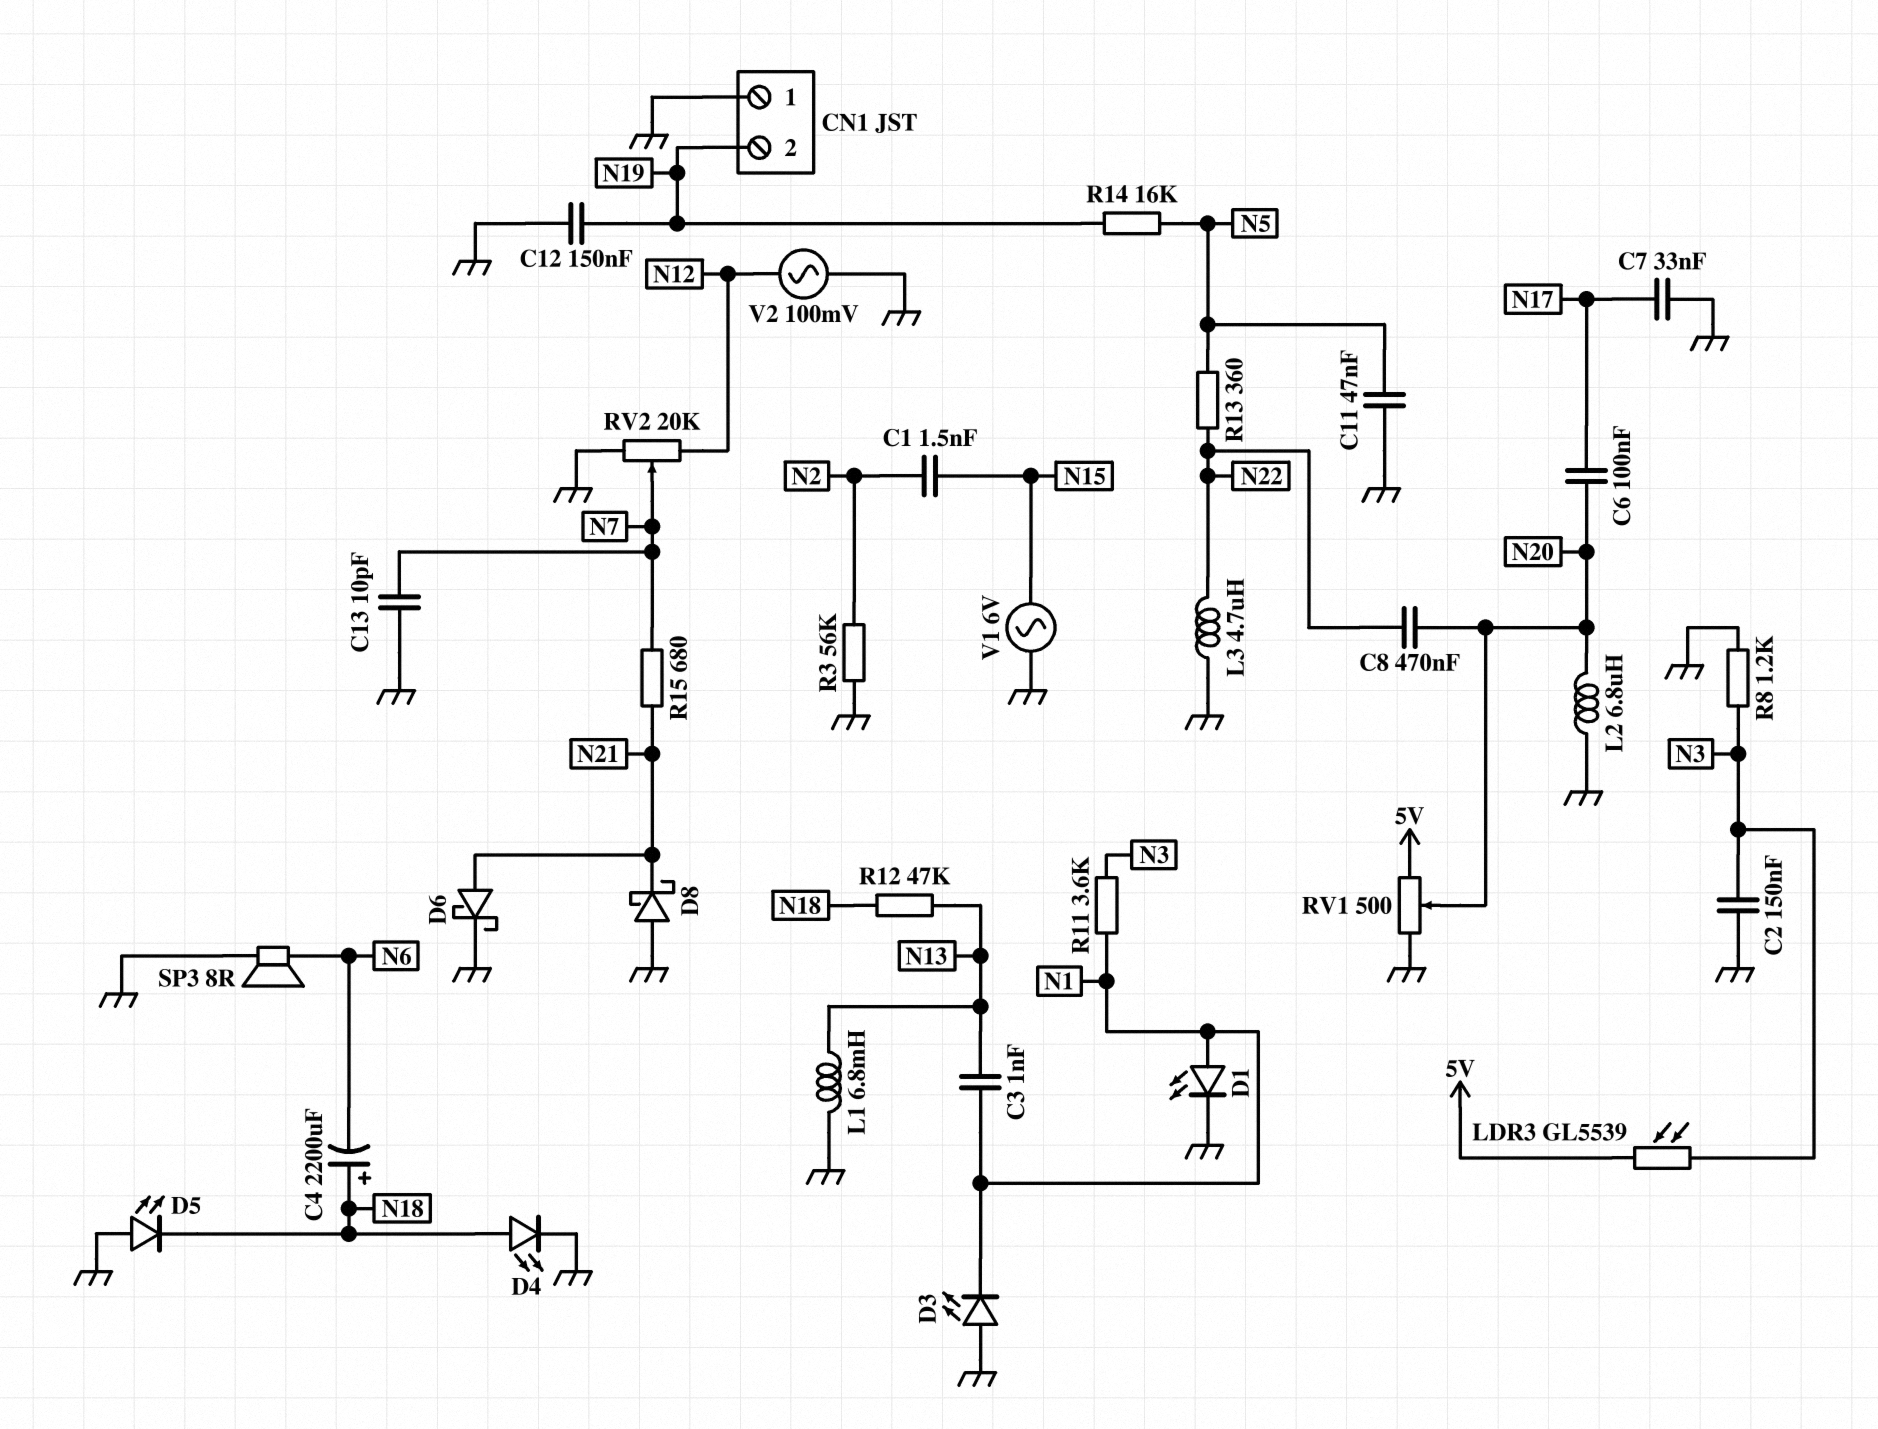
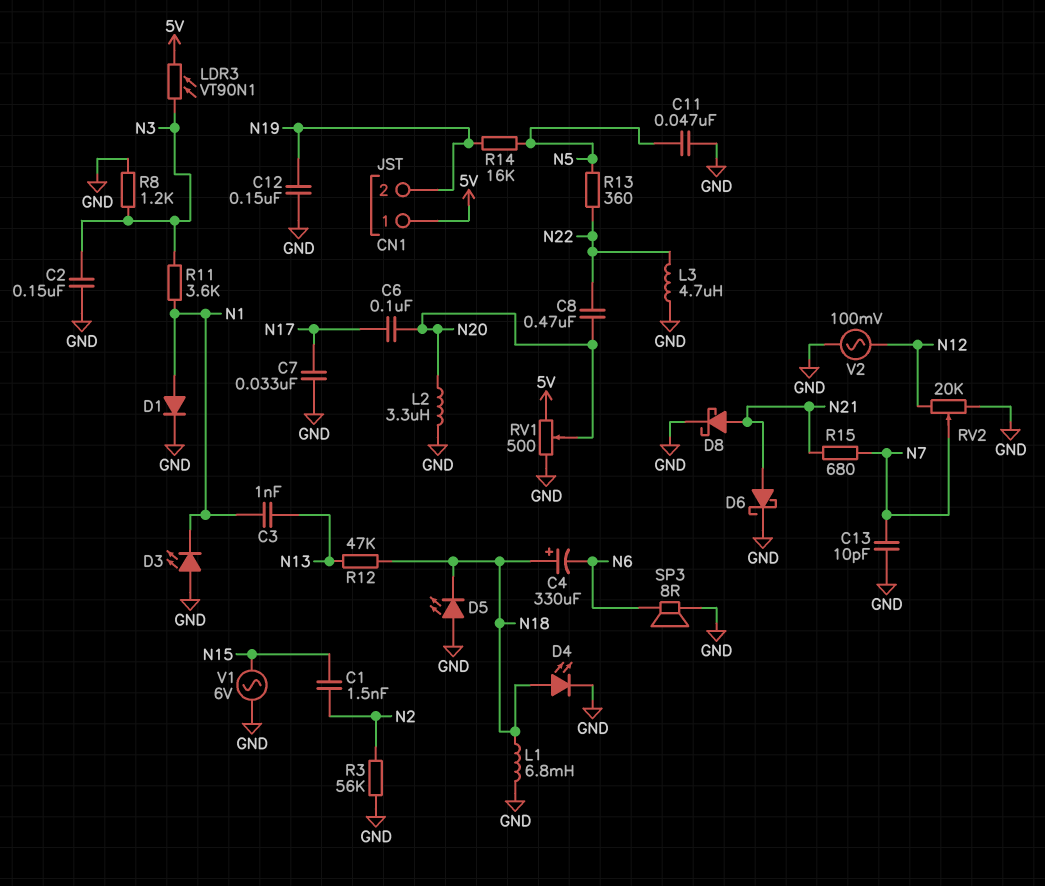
C4: 2200uF (plus N18, minus N6) -> 330uF (plus N18, minus N6)
CN1 pin 1: GND -> 5V
D1: LED (A N1, K GND) -> diode (A N1, K GND)
D8: schottky (A GND, K N21) -> schottky (A N21, K GND)
L1: 6.8mH (GND, N13) -> 6.8mH (GND, N18)
L2: 6.8uH (GND, N20) -> 3.3uH (GND, N20)
LDR3: GL5539 (5V, N3) -> VT90N1 (5V, N3)

